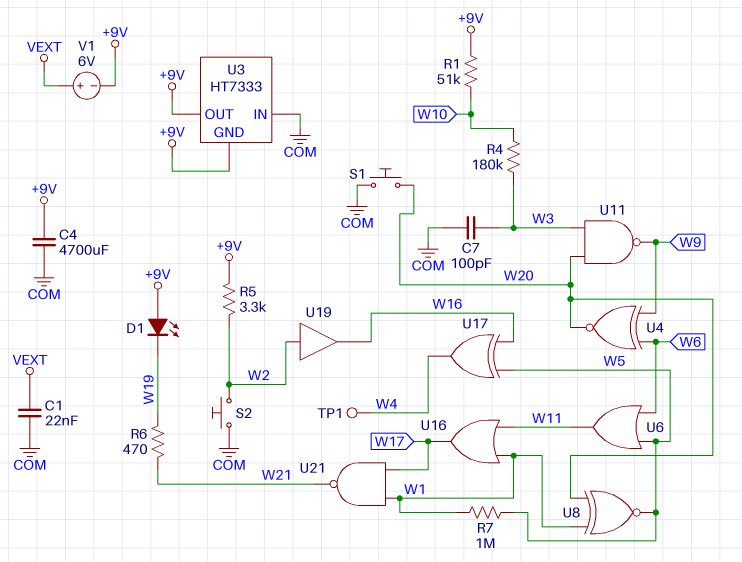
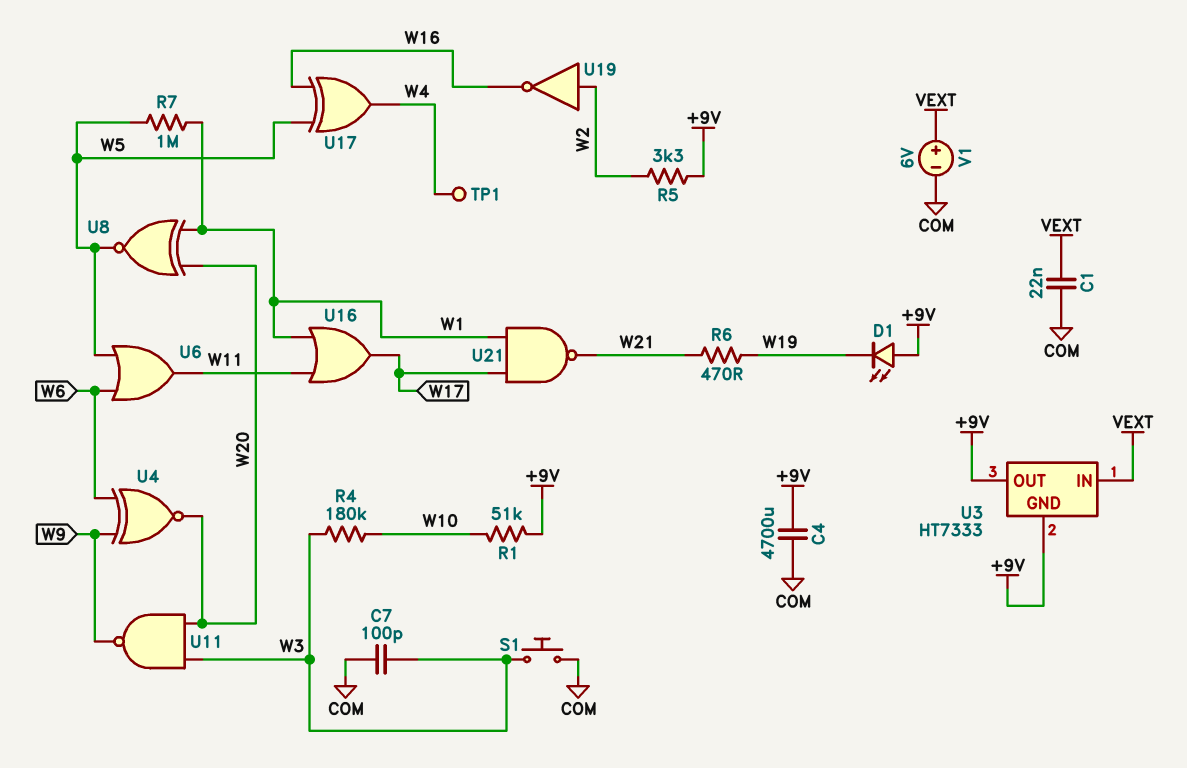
S1: button (COM, W20) -> button (COM, W3)
S2: button (COM, W2) -> none
U3 pin IN: COM -> VEXT
U19: buffer (in W2, out W16) -> NOT (in W2, out W16)
V1: 6V (plus VEXT, minus +9V) -> 6V (plus VEXT, minus COM)

